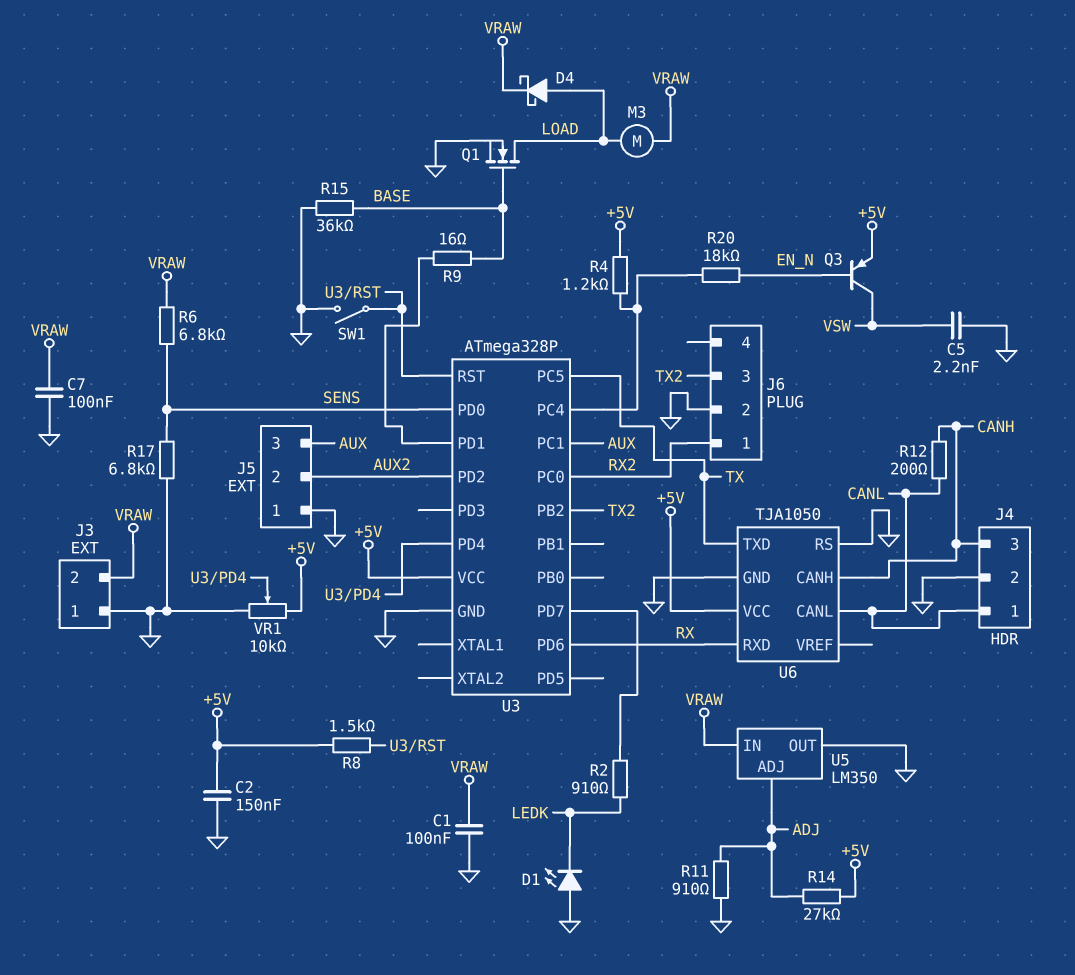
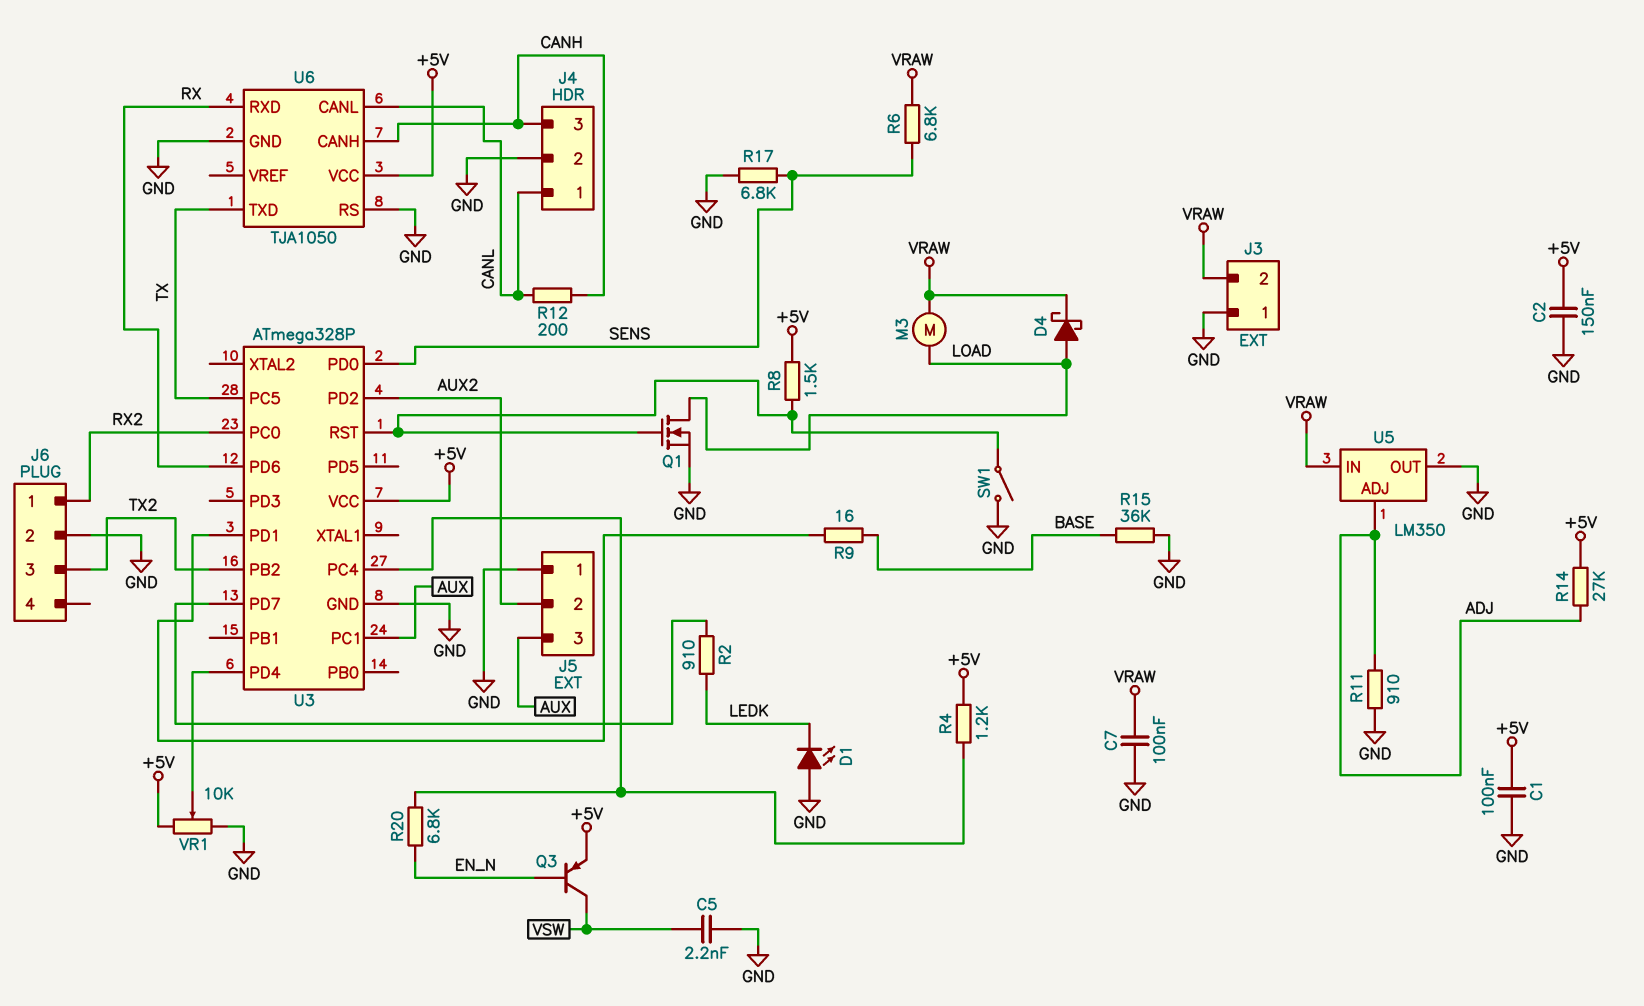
C1: 100nF (GND, VRAW) -> 100nF (+5V, GND)
Q1: NMOS (G BASE, D LOAD, S GND) -> NMOS (G U3/RST, D LOAD, S GND)
R20: 18k (EN_N, U3/PC4) -> 6.8k (EN_N, U3/PC4)

